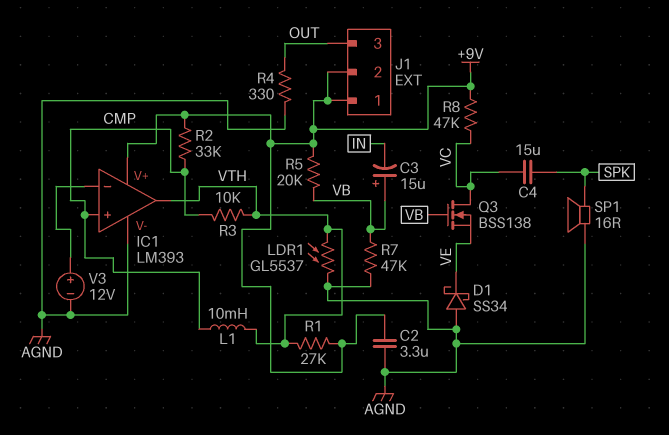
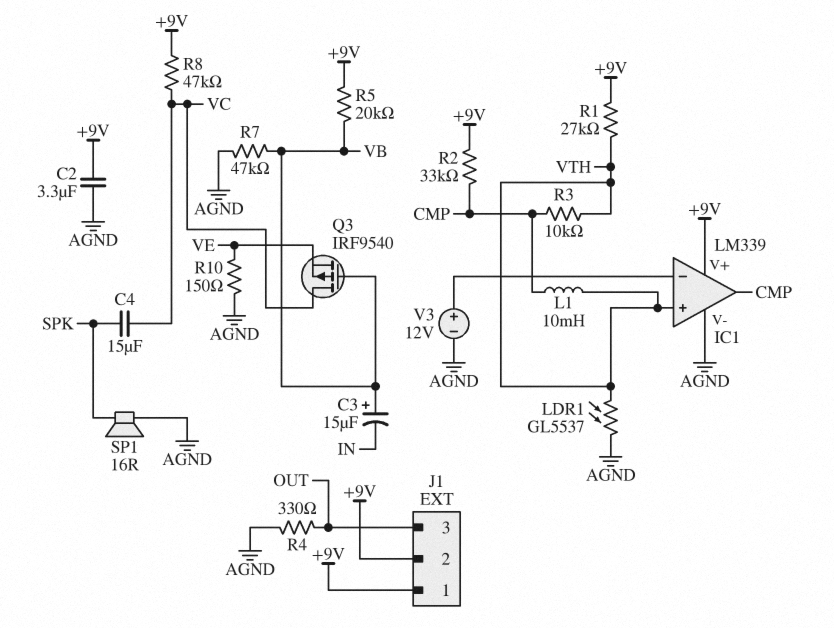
D1: schottky SS34 (A AGND, K VE) -> none
IC1: LM393 -> LM339
IC1 pin in+: CMP -> VTH
IC1 pin out: VTH -> CMP
Q3: NMOS BSS138 (G VB, D VC, S VE) -> PMOS IRF9540 (G VB, D VC, S VE)
R10: none -> 150 (AGND, VE)

